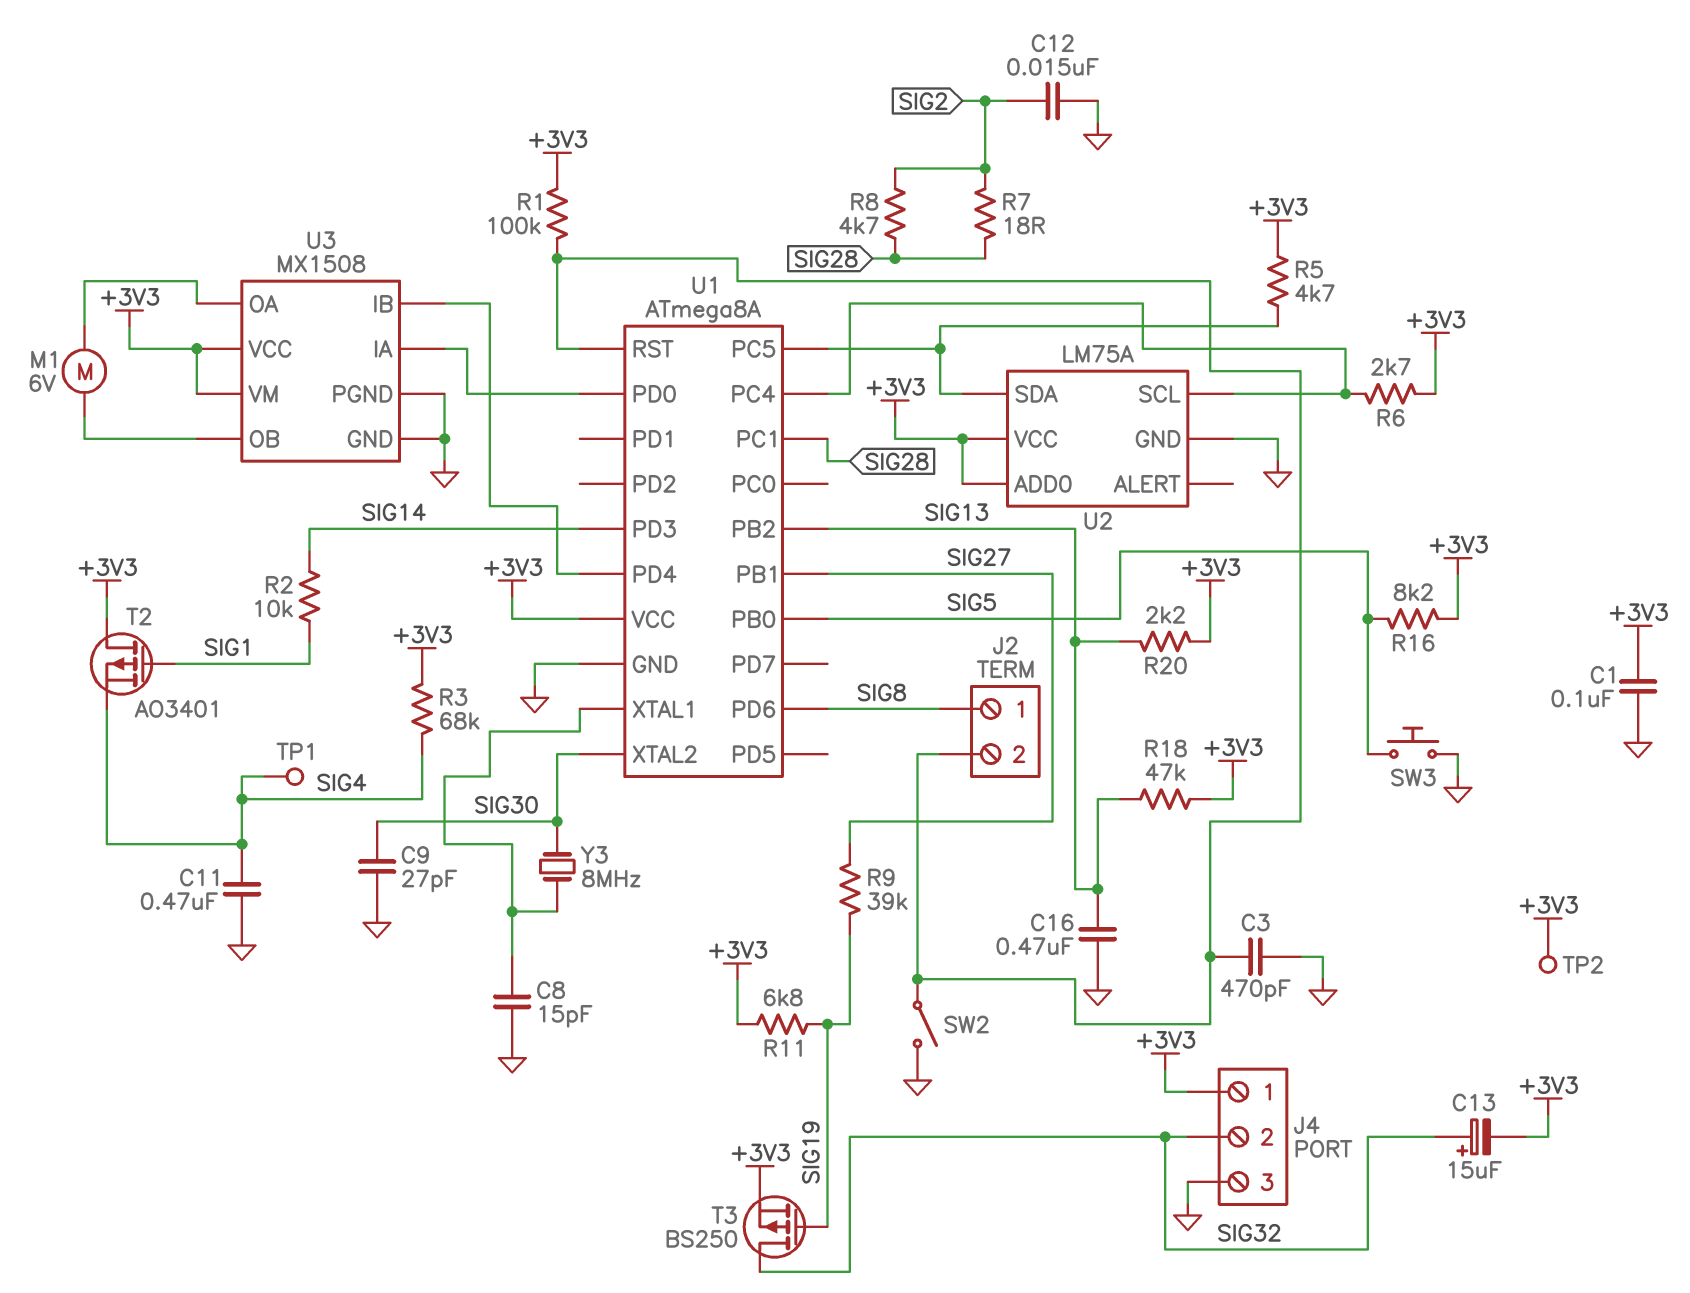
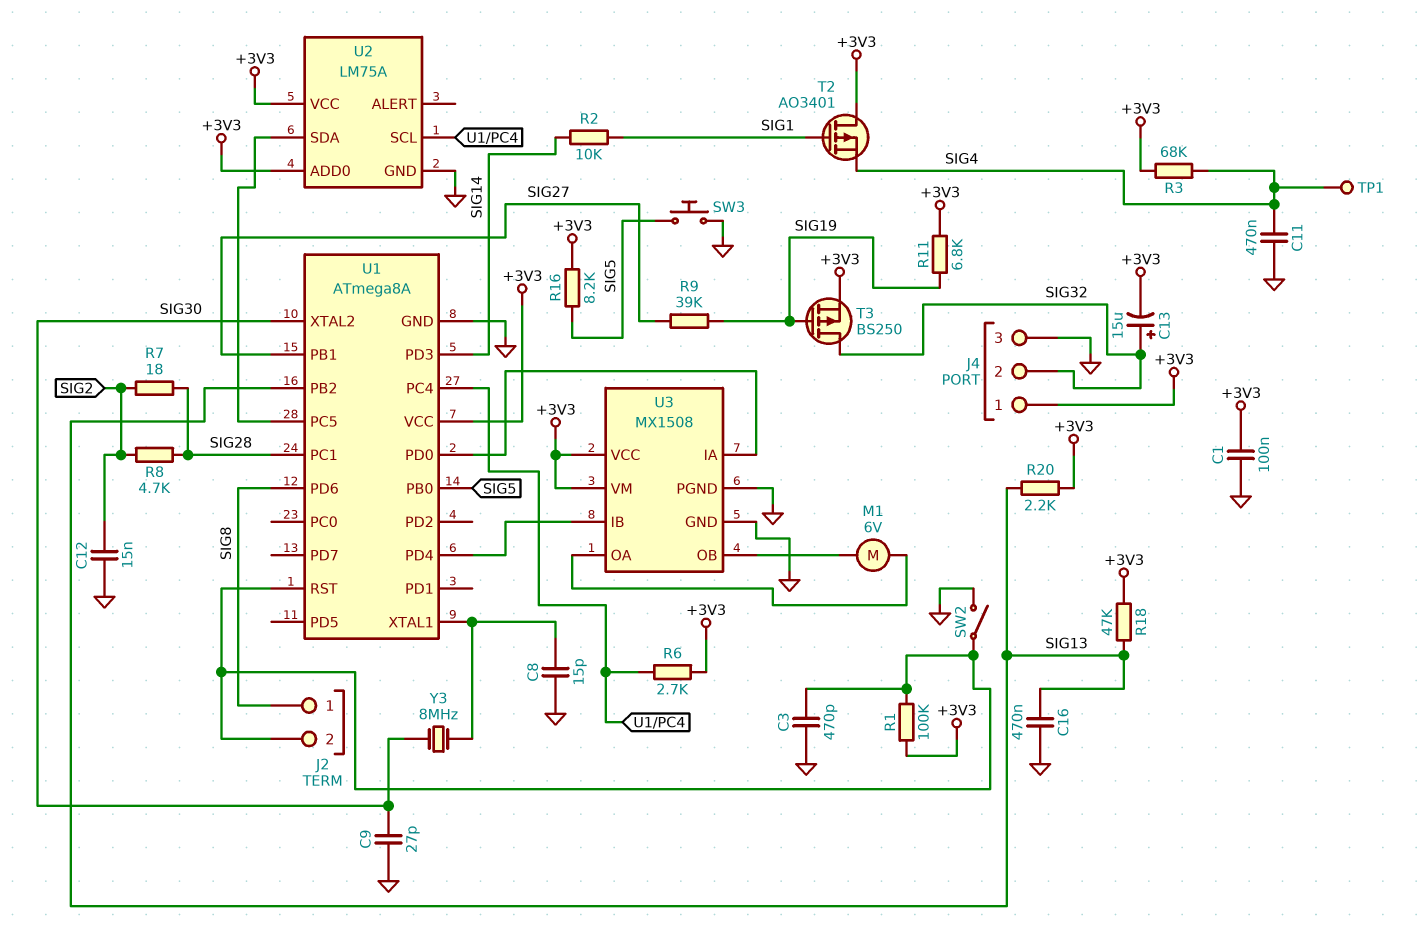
R5: 4.7k (+3V3, U1/PC5) -> none
TP2: test point (+3V3) -> none

